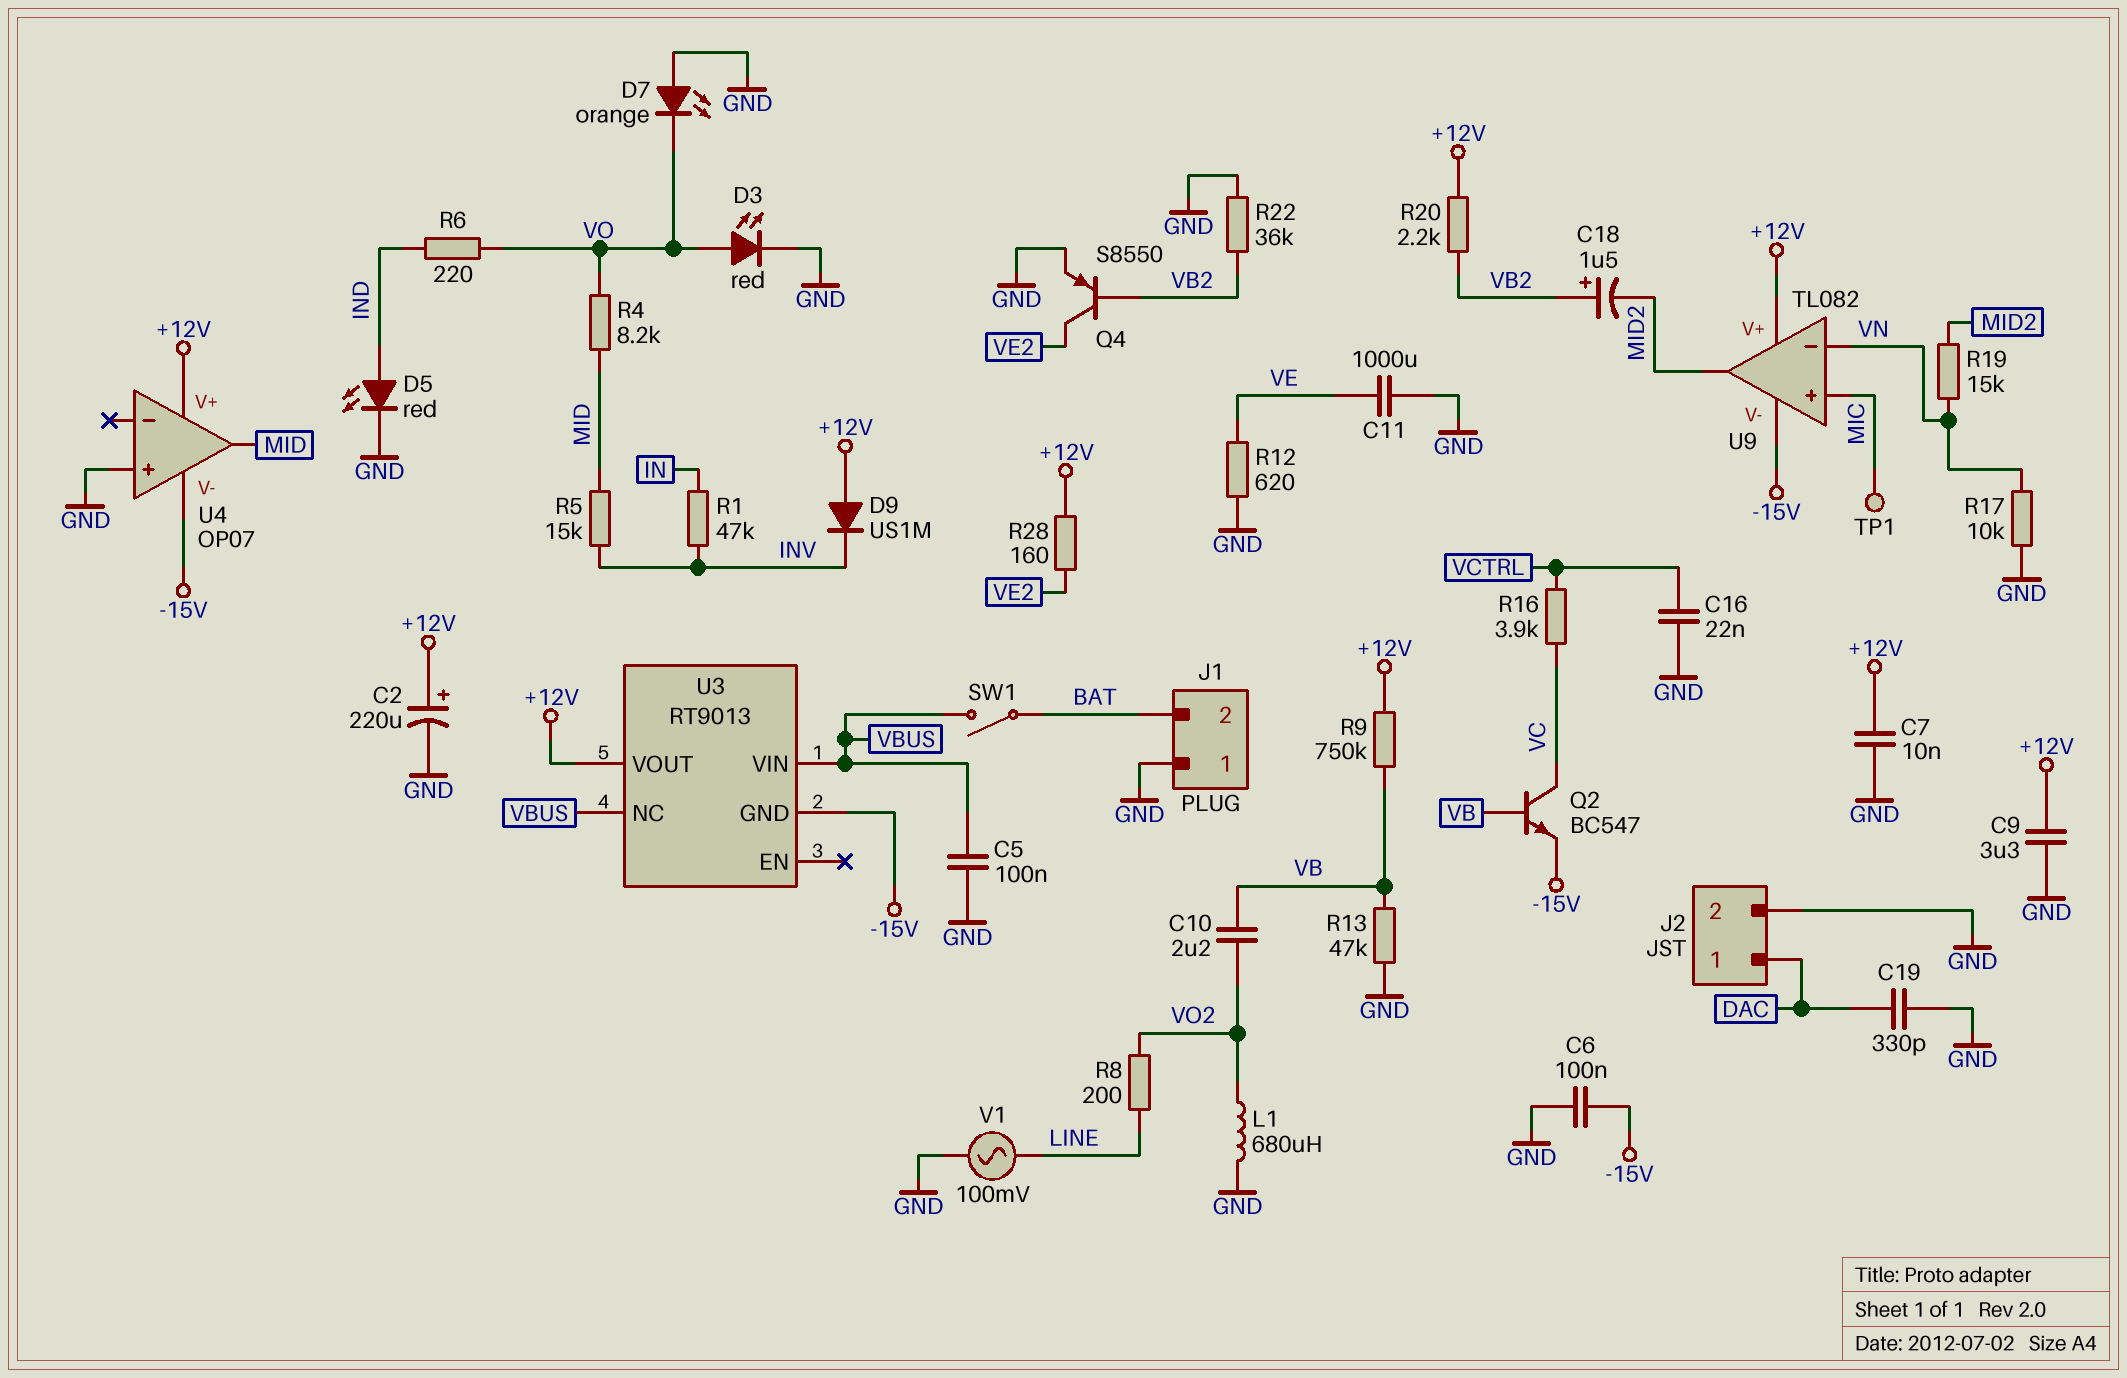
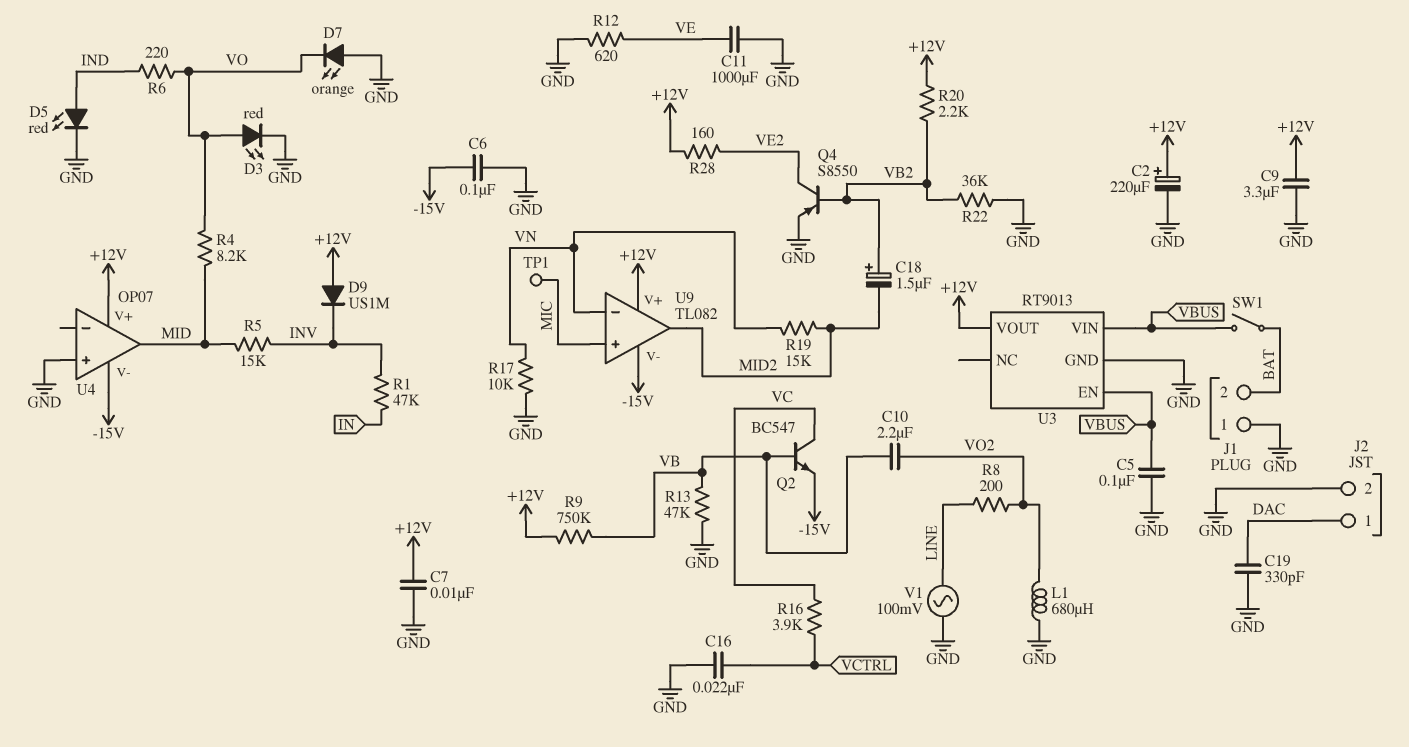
U3 pin EN: none -> VBUS
U3 pin GND: -15V -> GND
U3 pin NC: VBUS -> none

